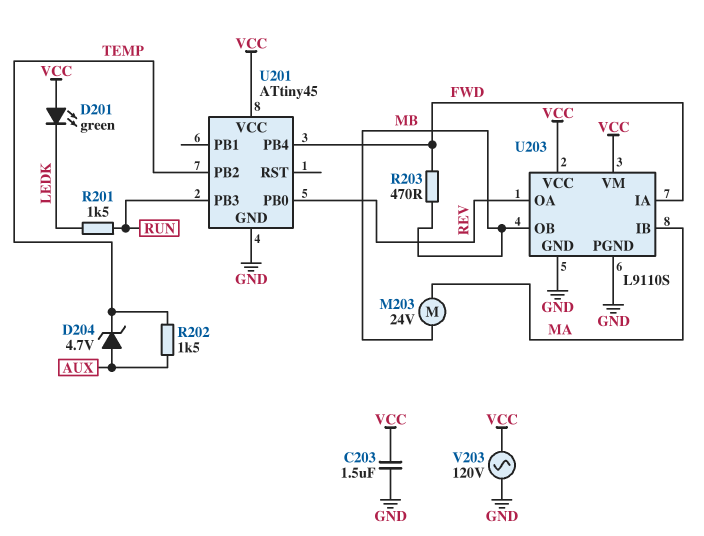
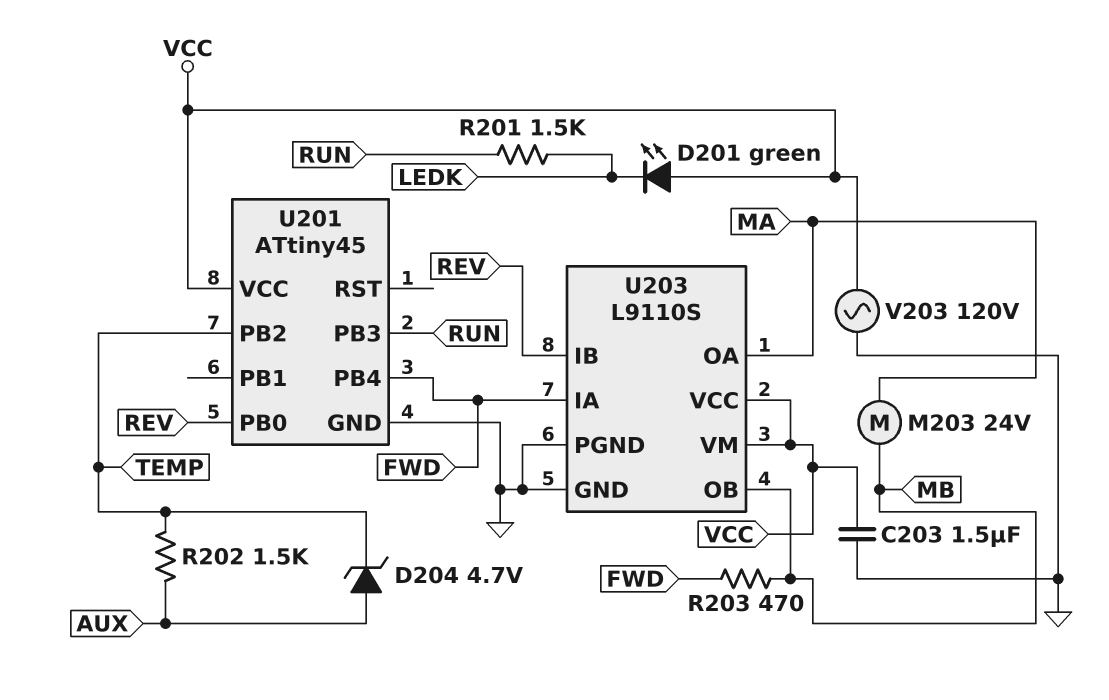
U203 pin IB: MA -> REV
U203 pin OA: REV -> MA

